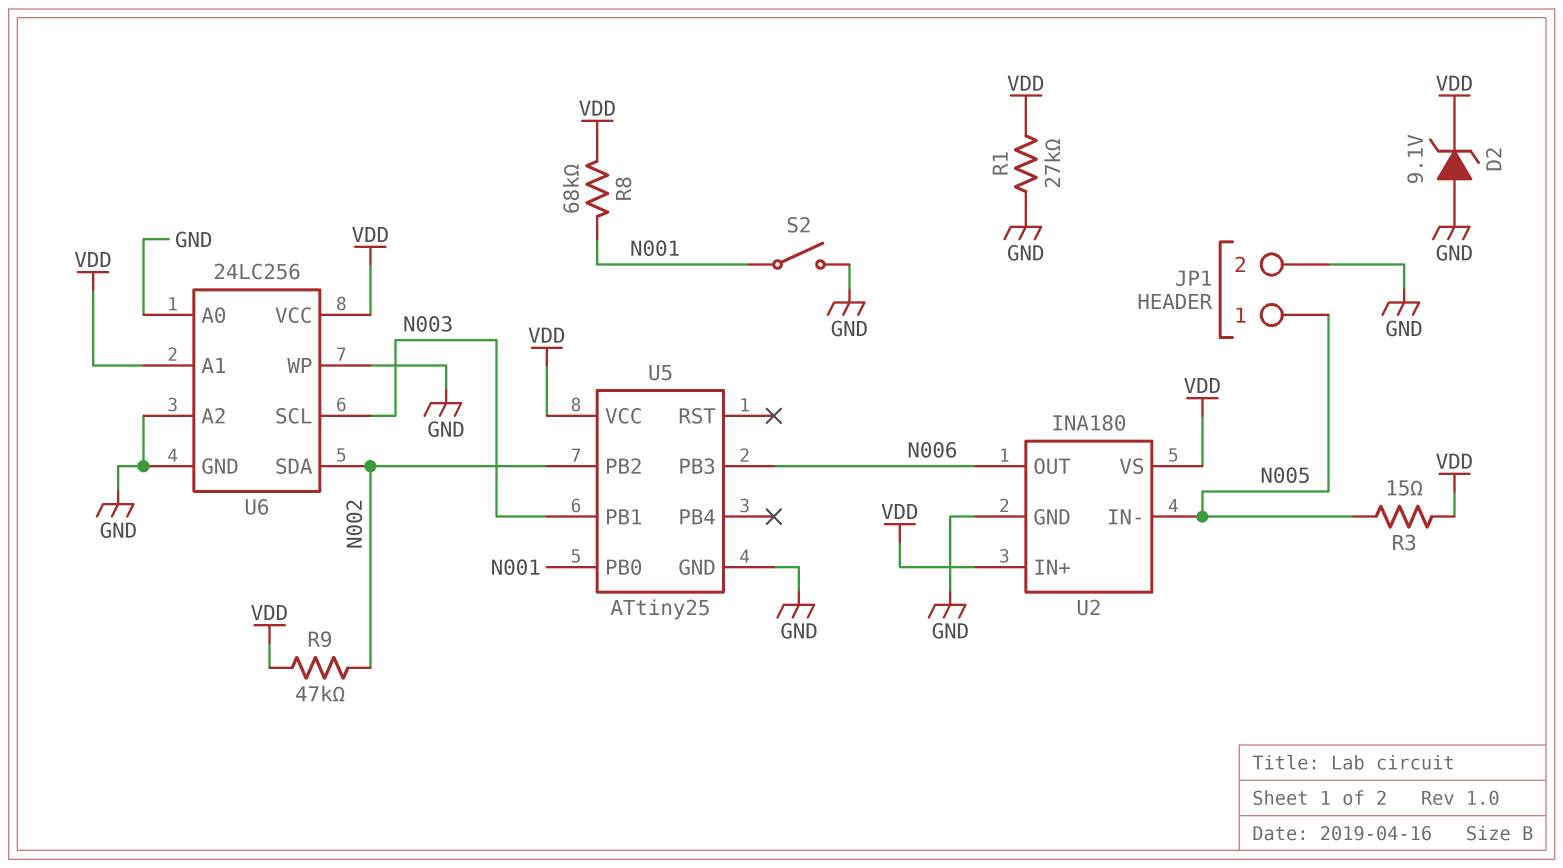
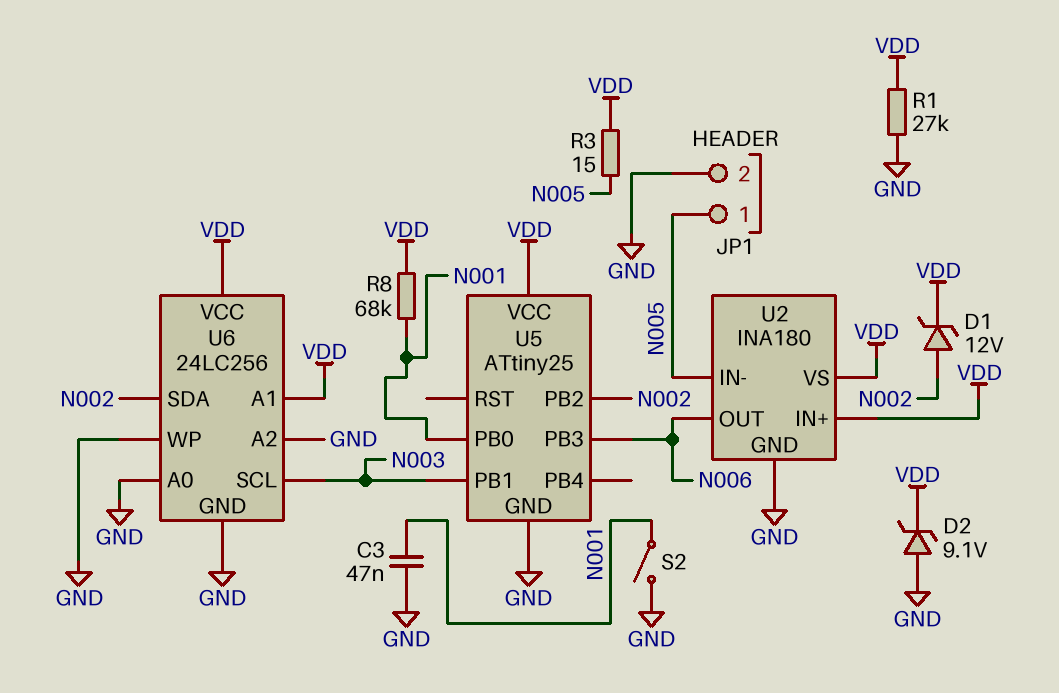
C3: none -> 47nF (GND, N001)
D1: none -> zener 12V (A N002, K VDD)
R9: 47k (N002, VDD) -> none

